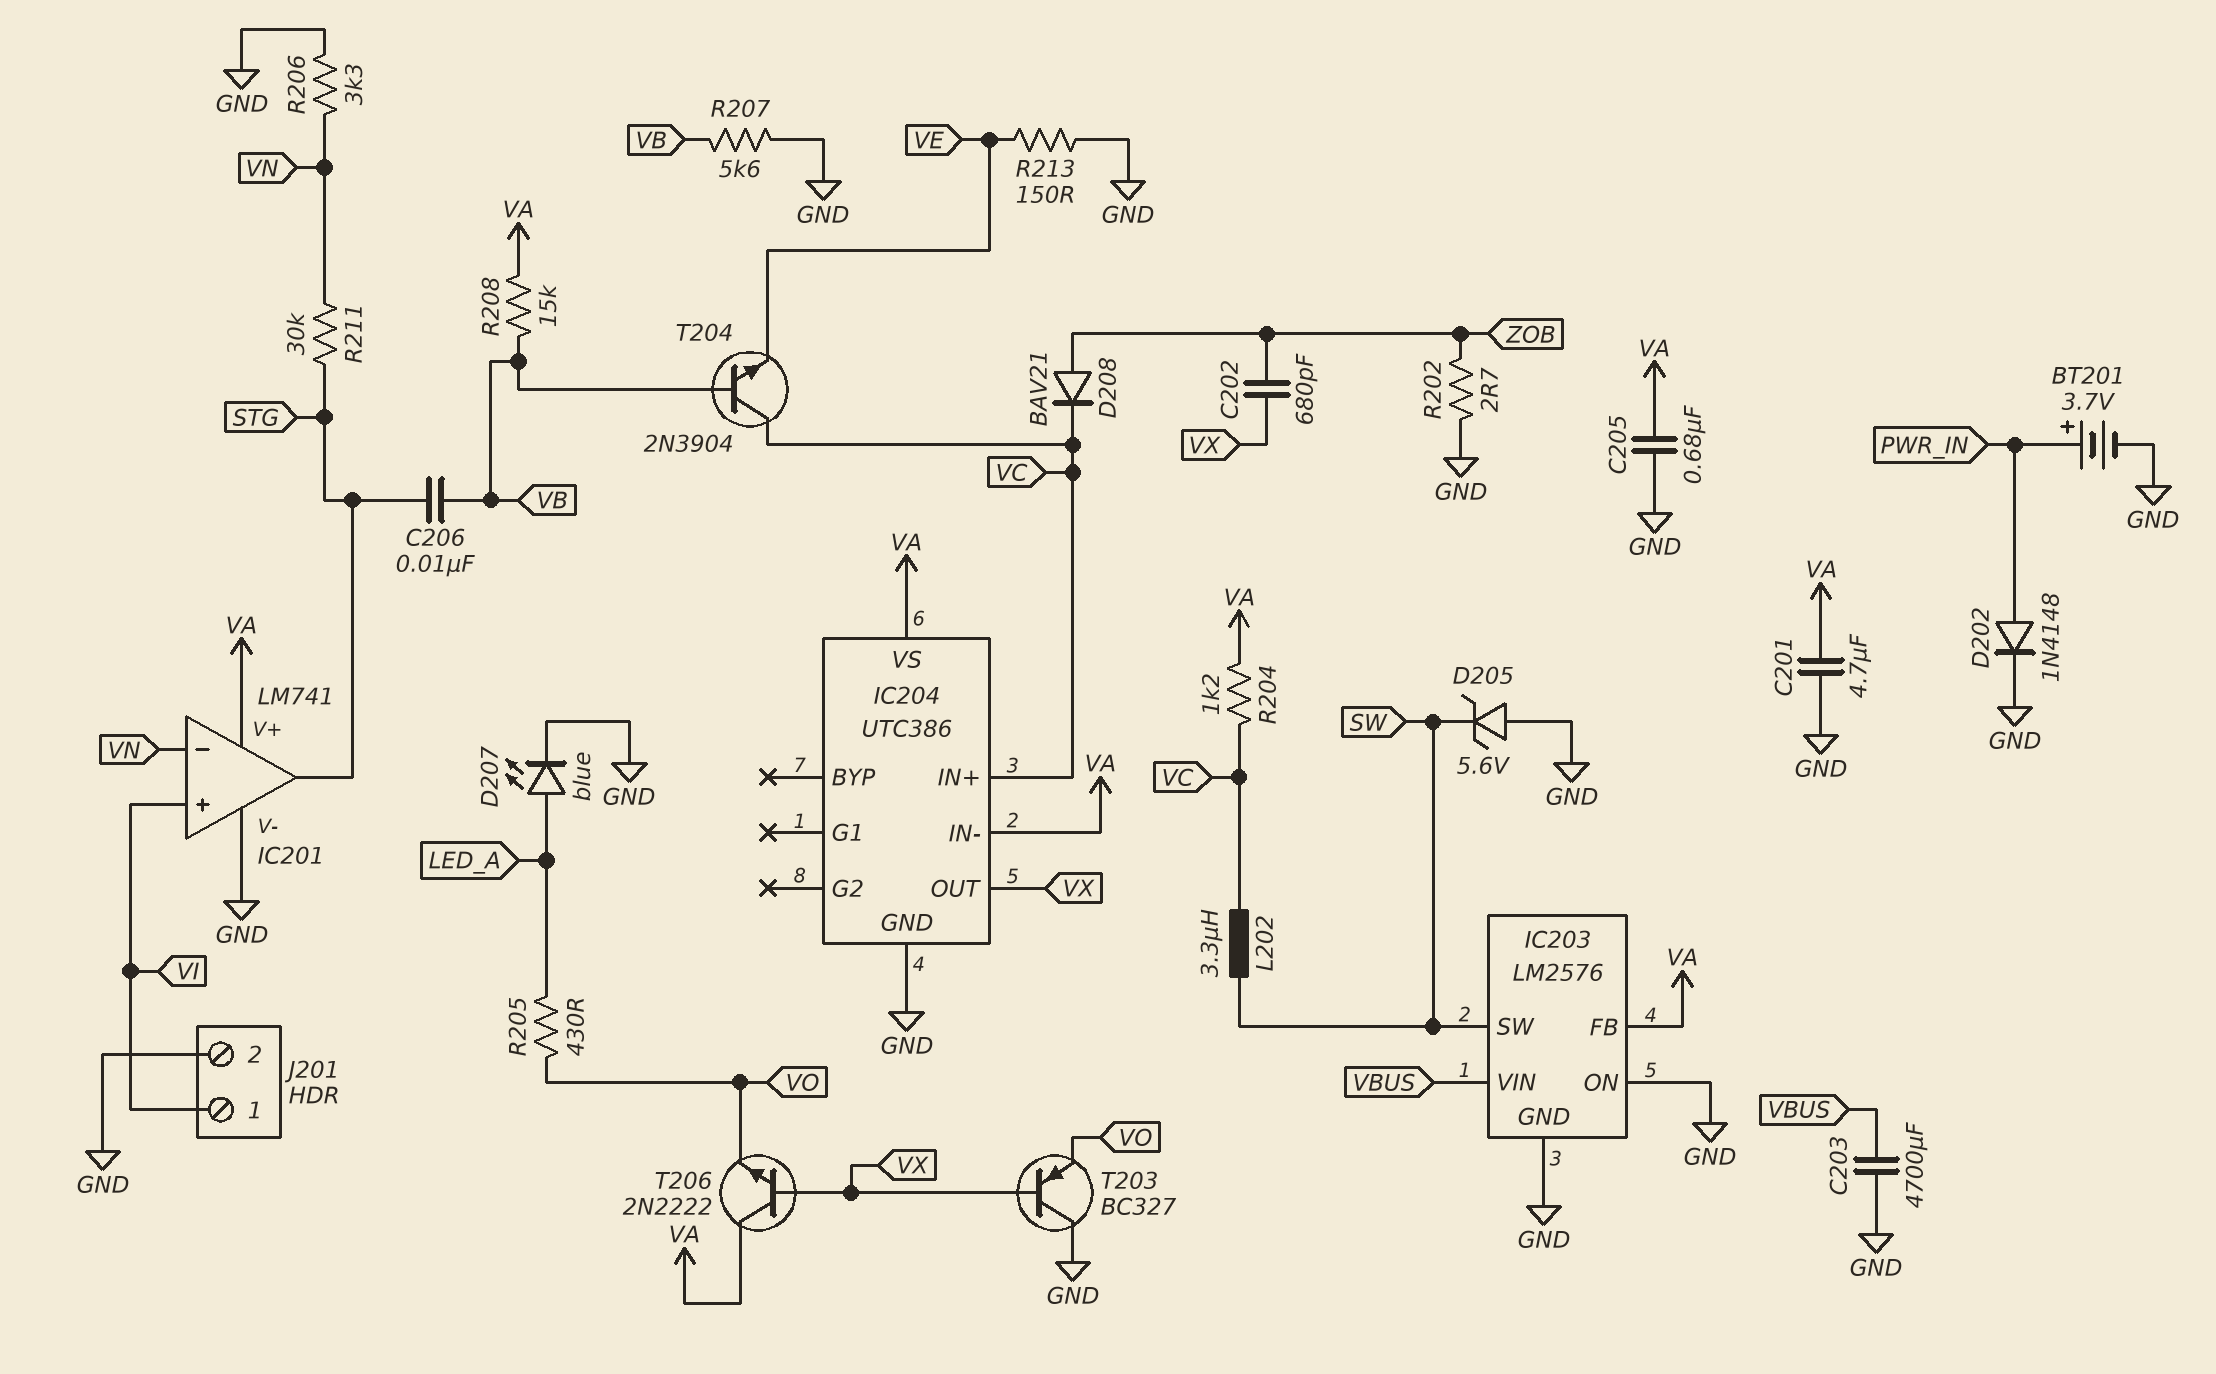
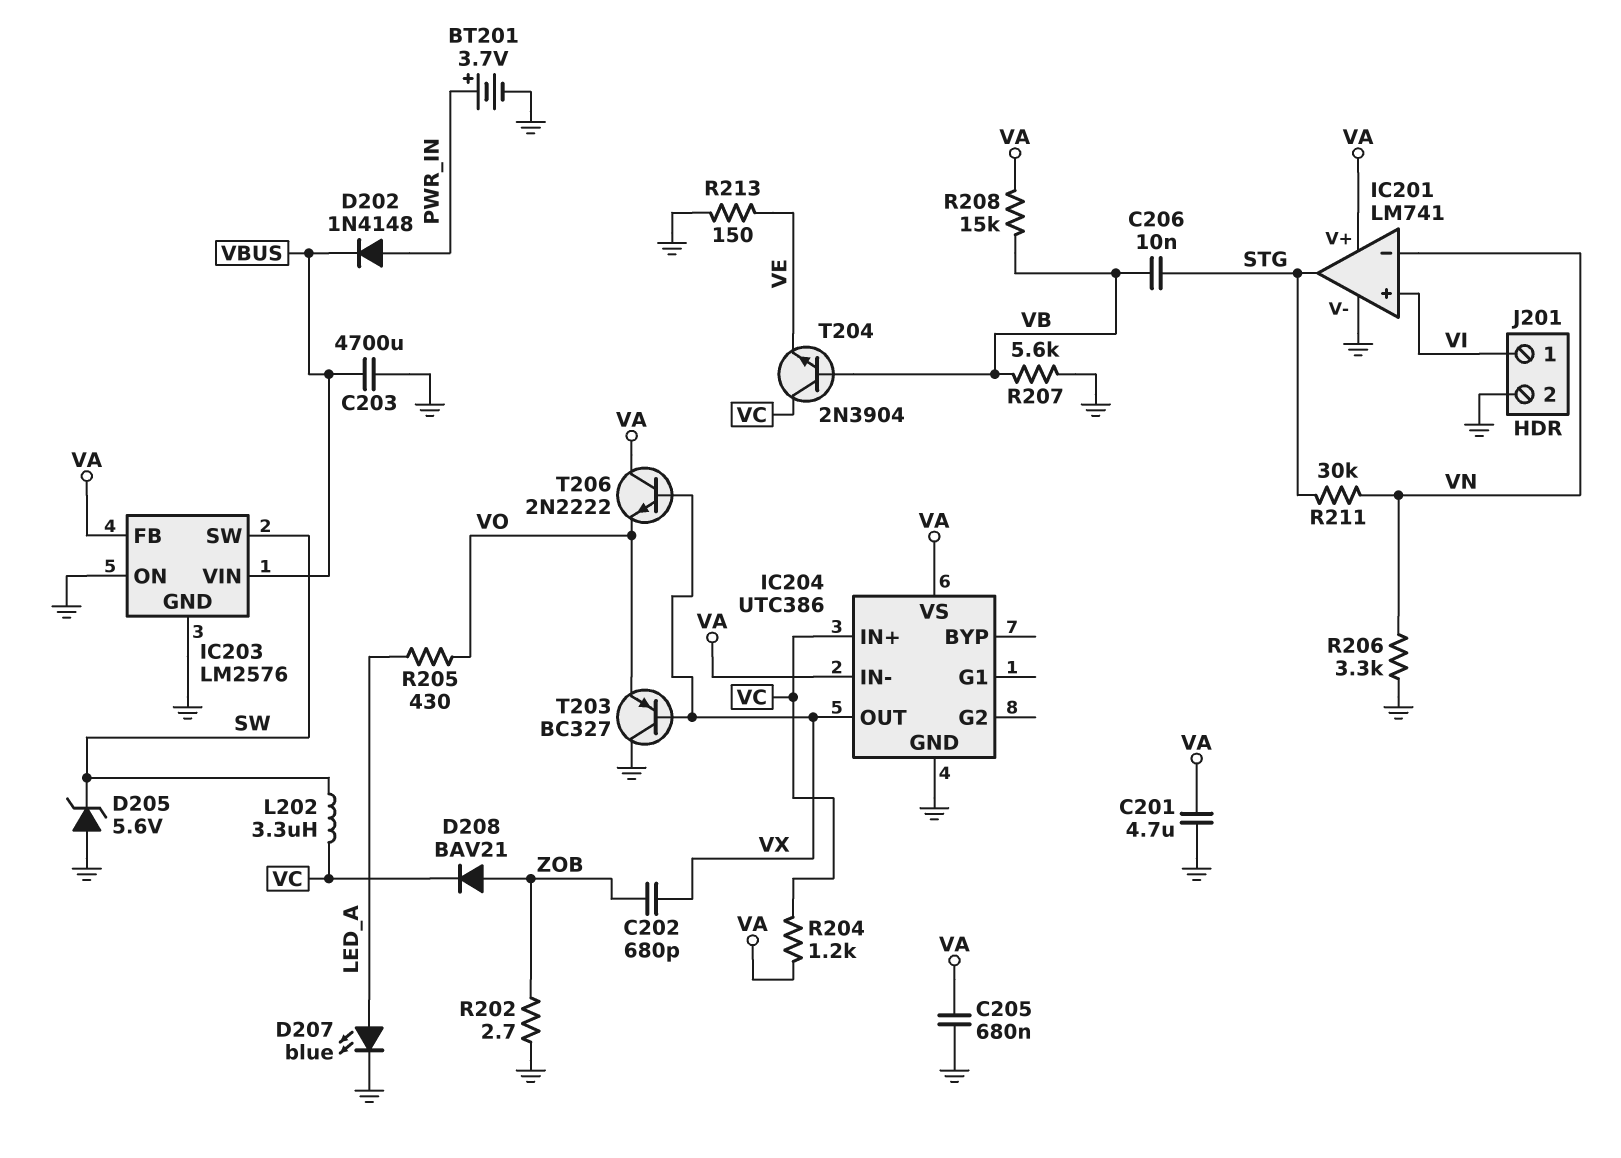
D202: diode 1N4148 (A PWR_IN, K GND) -> diode 1N4148 (A PWR_IN, K VBUS)

